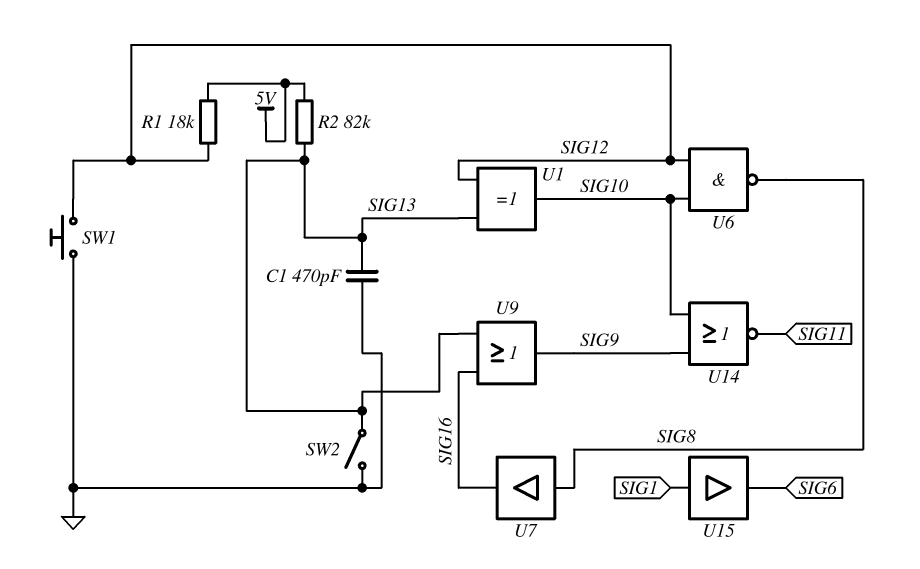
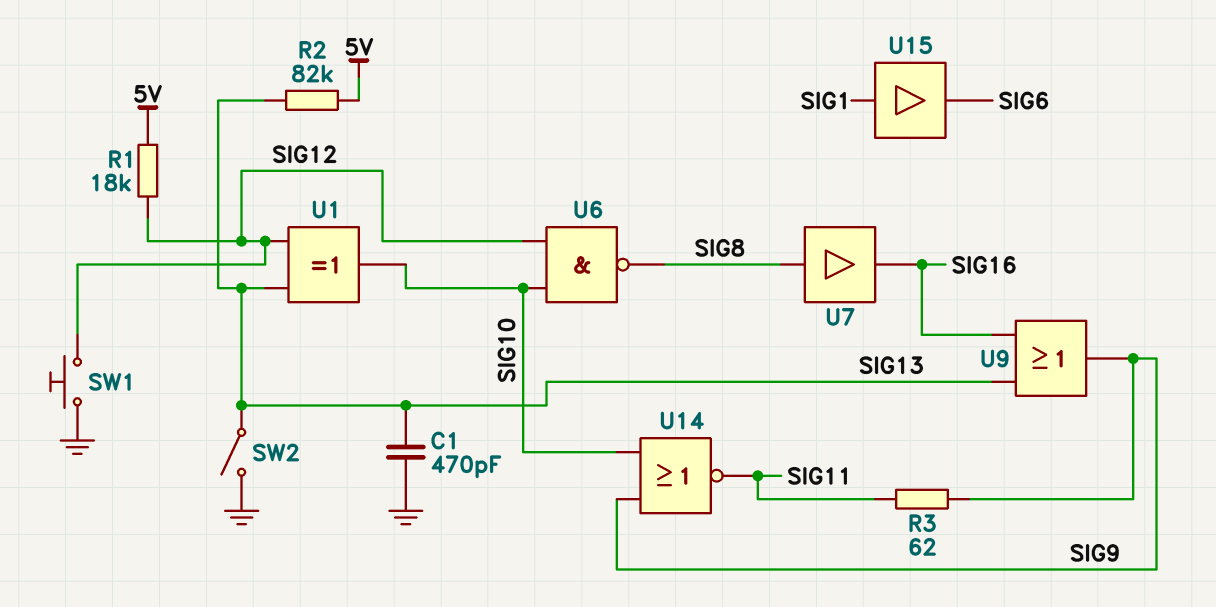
R3: none -> 62 (SIG9, SIG11)

